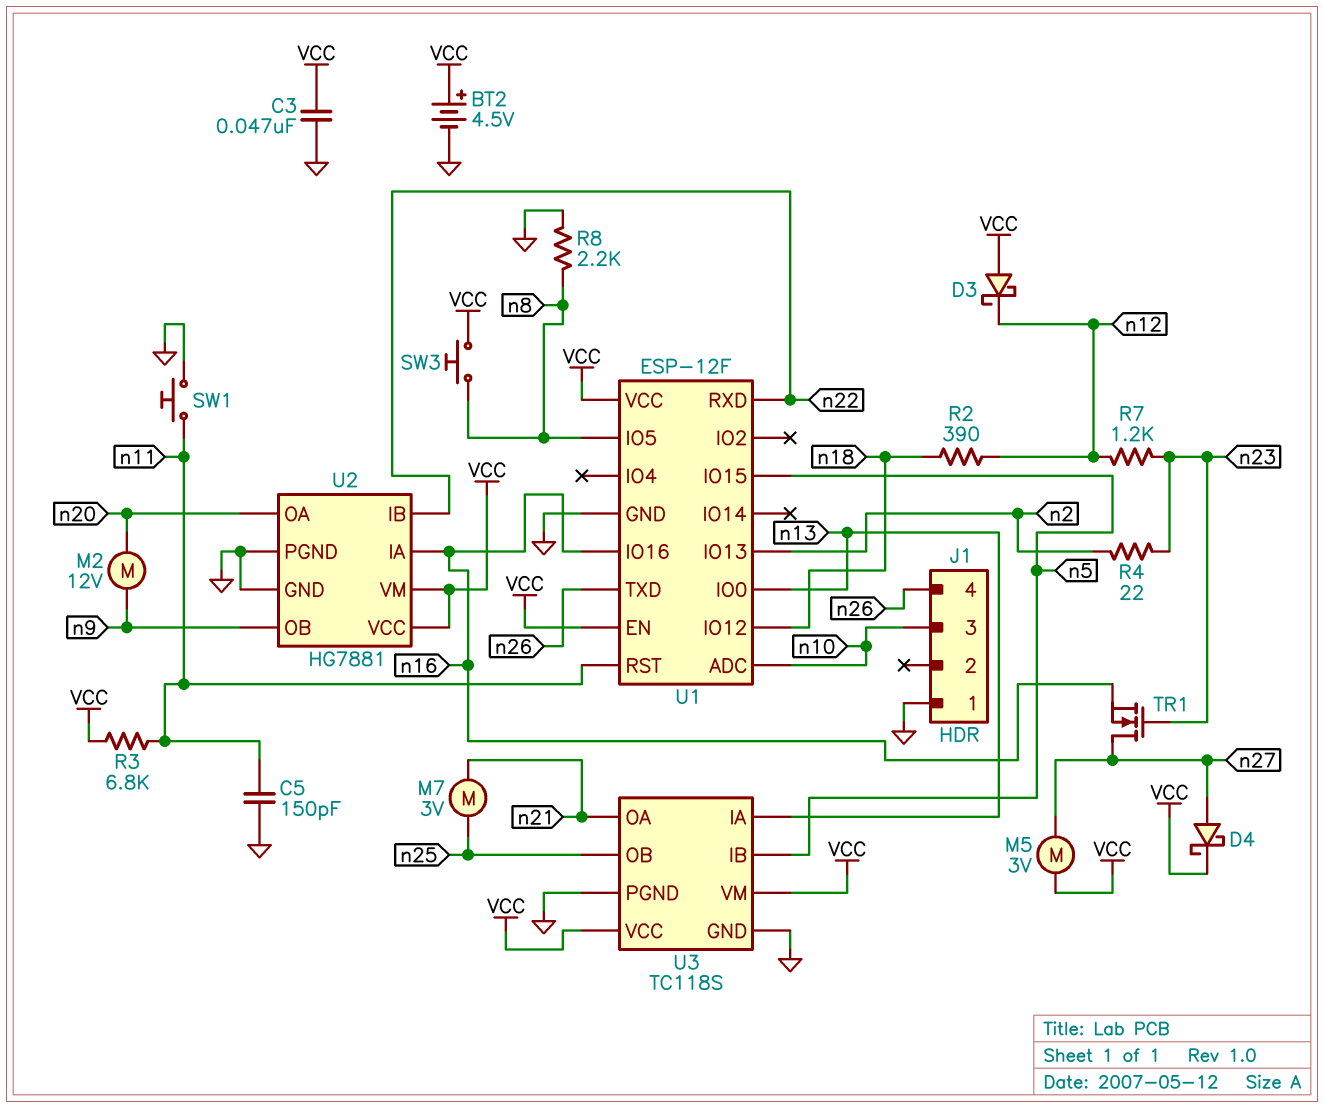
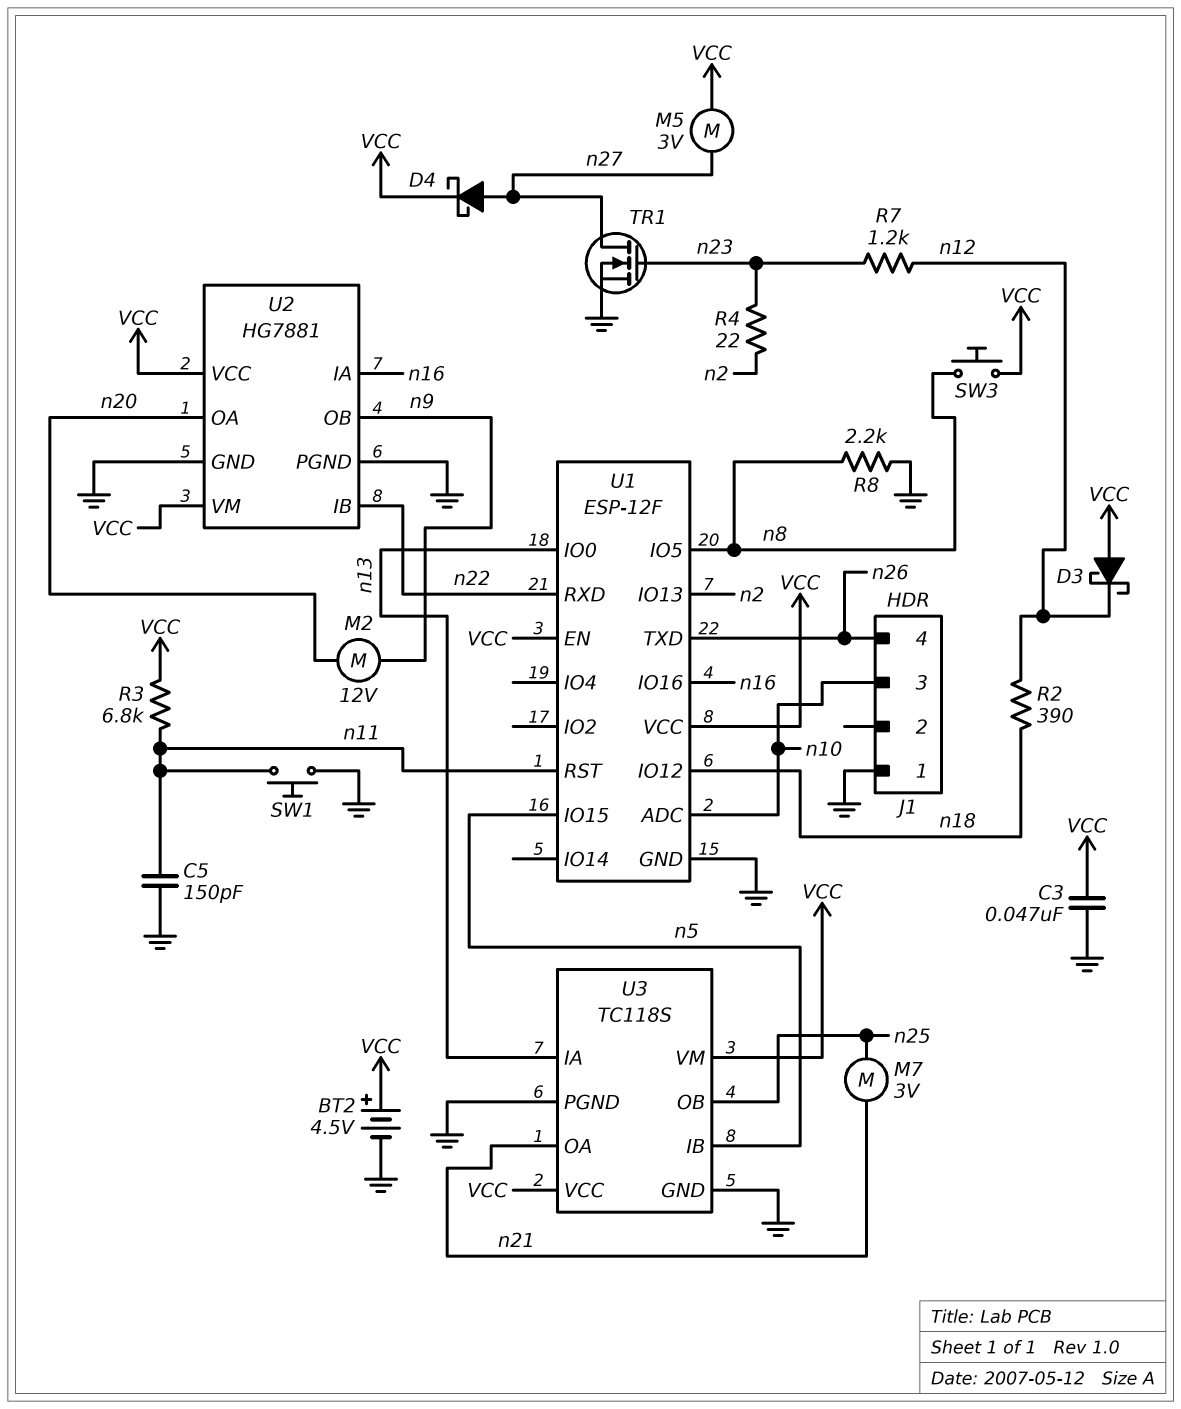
TR1: NMOS (G n23, D n27, S n16) -> NMOS (G n23, D n27, S GND)

